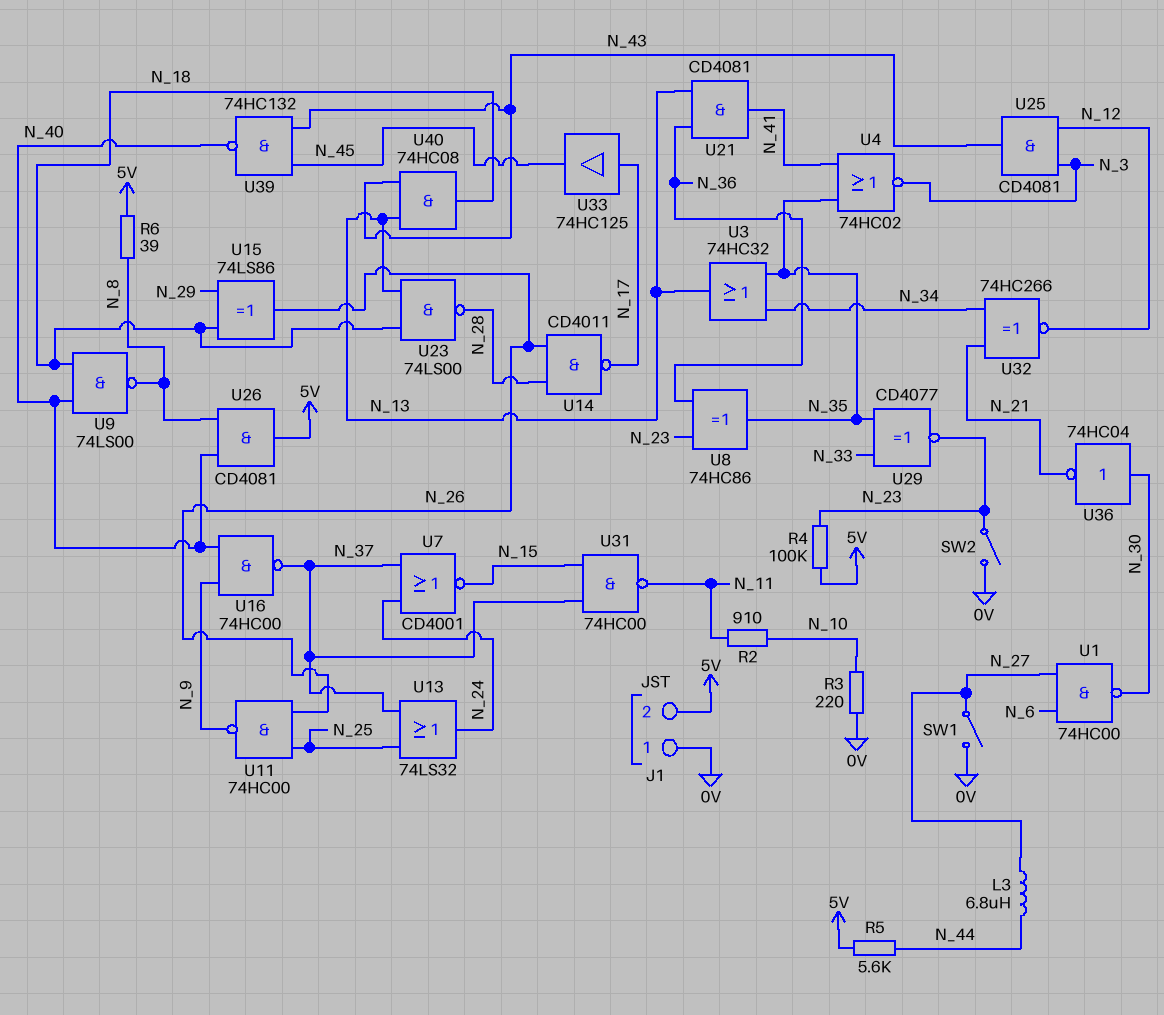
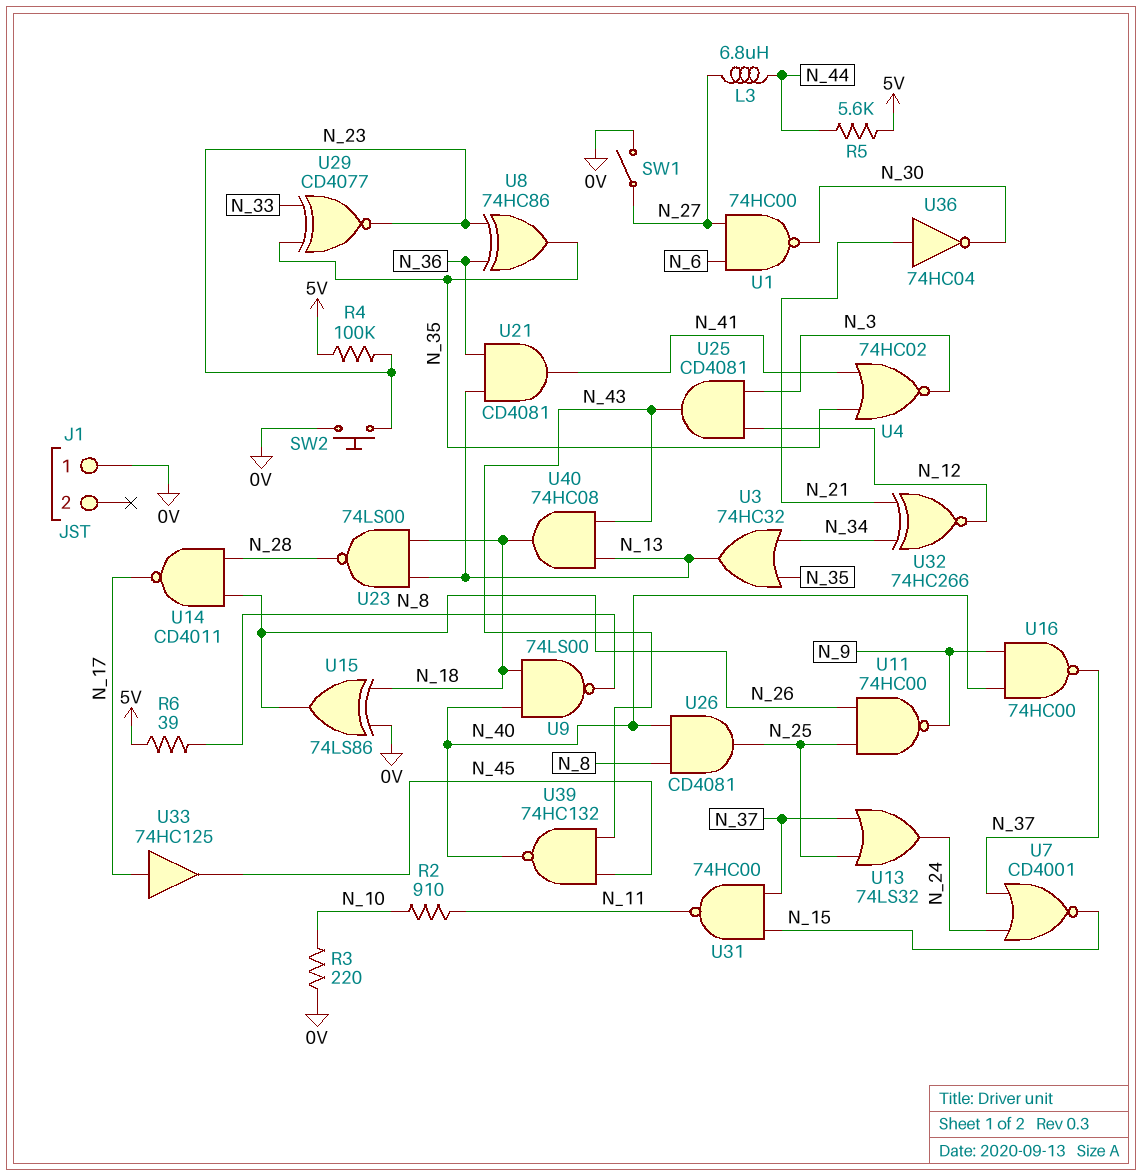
J1 pin 2: 5V -> none
SW2: switch (0V, N_23) -> button (0V, N_23)
U15: XOR 74LS86 (in N_18, in N_29, out N_26) -> XOR 74LS86 (in 0V, in N_18, out N_26)
U26: AND CD4081 (in N_8, in N_40, out 5V) -> AND CD4081 (in N_8, in N_40, out N_25)
U36: NOT 74HC04 (in N_30, out N_21) -> NOT 74HC04 (in N_21, out N_30)

